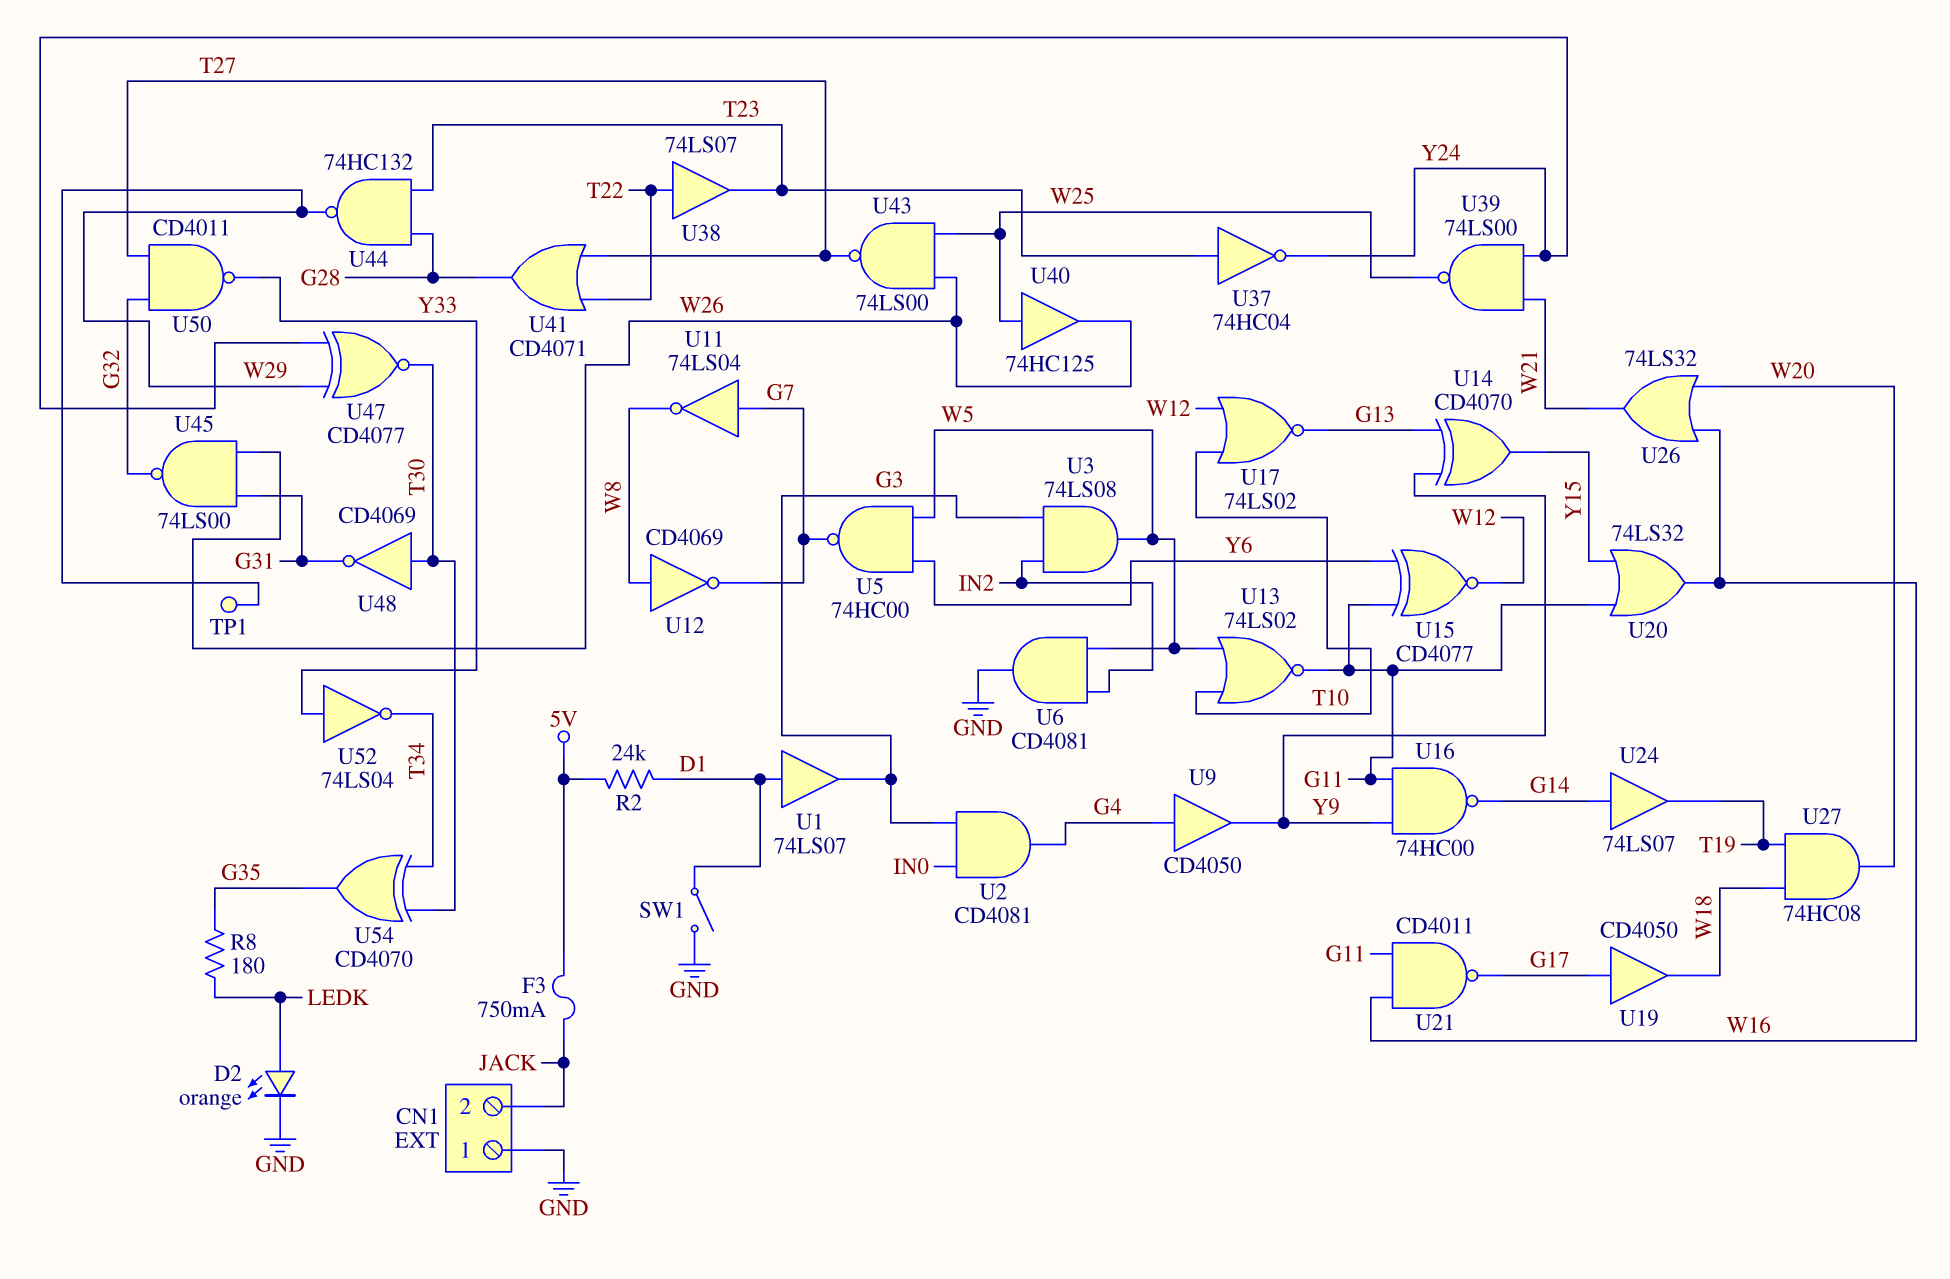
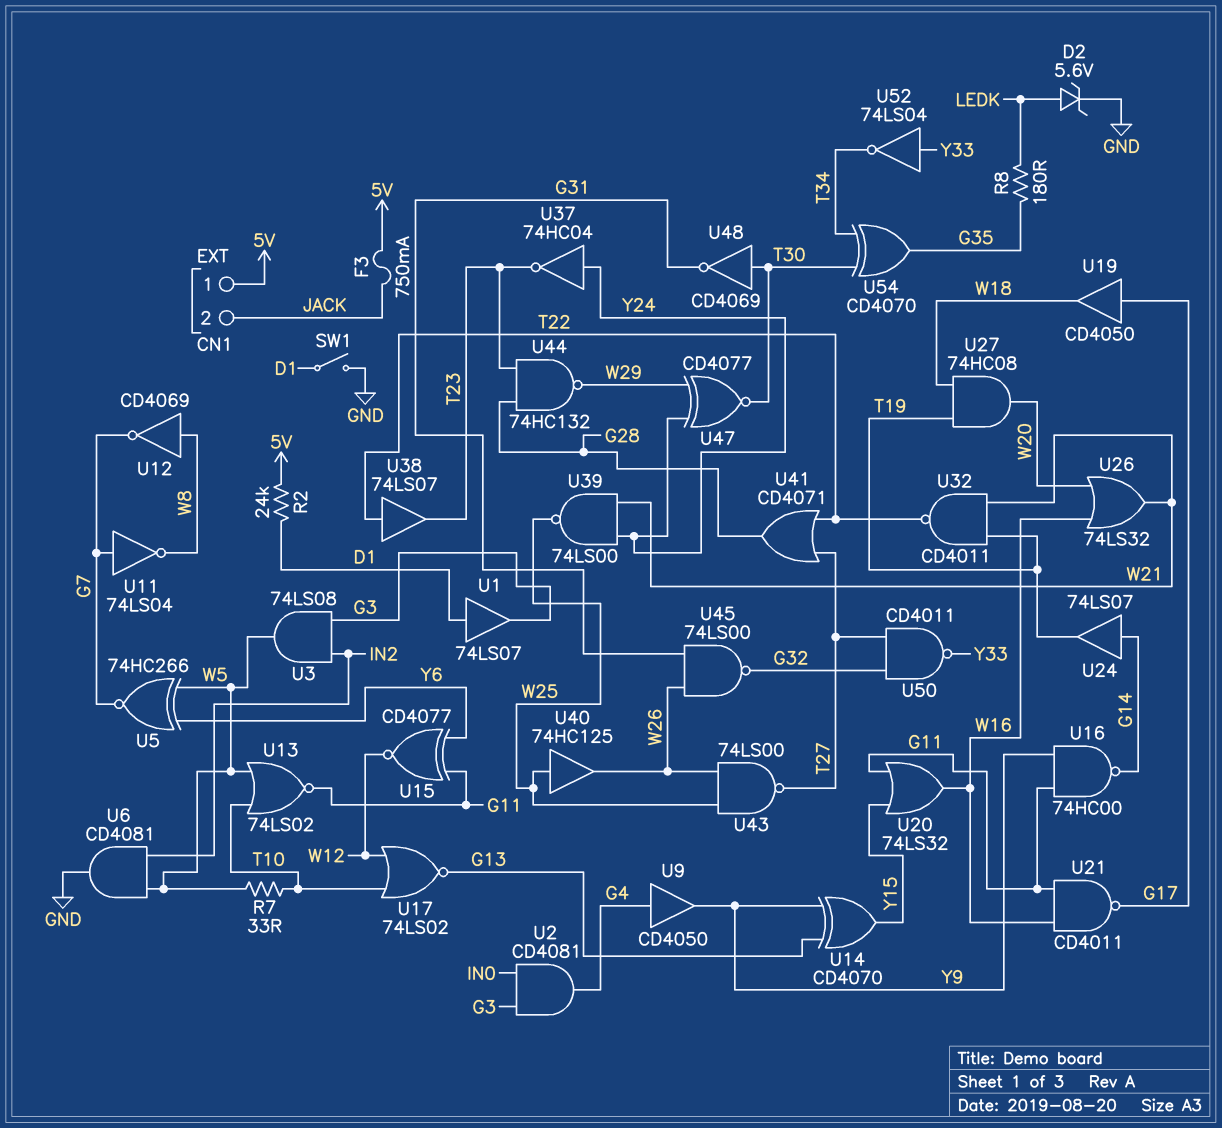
CN1 pin 1: GND -> 5V
D2: LED orange (A LEDK, K GND) -> zener 5.6V (A LEDK, K GND)
R7: none -> 33 (T10, W5)
TP1: test point (W29) -> none
U5: NAND 74HC00 (in W5, in Y6, out G7) -> XNOR 74HC266 (in W5, in Y6, out G7)
U32: none -> NAND CD4011 (in T19, in W21, out T22)
U37: NOT 74HC04 (in T23, out Y24) -> NOT 74HC04 (in Y24, out T23)

